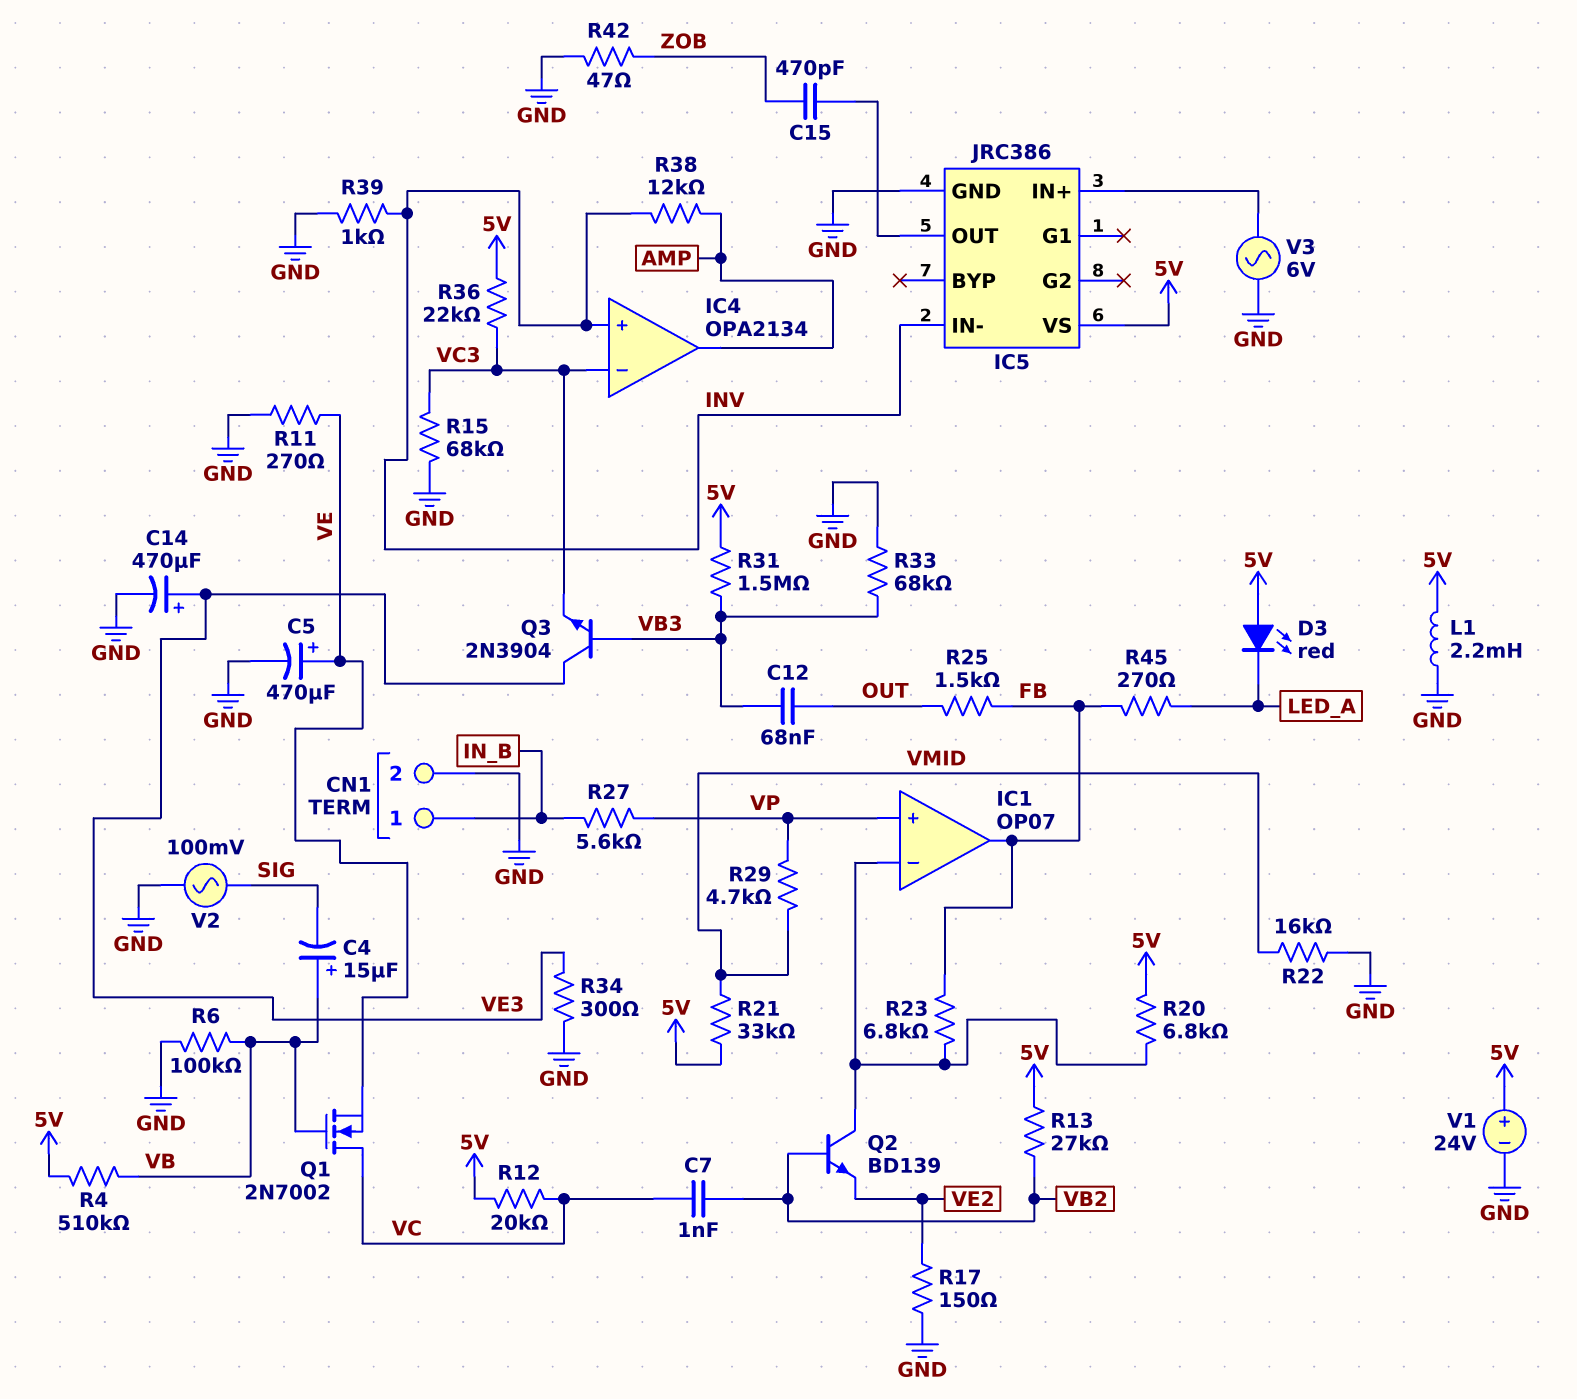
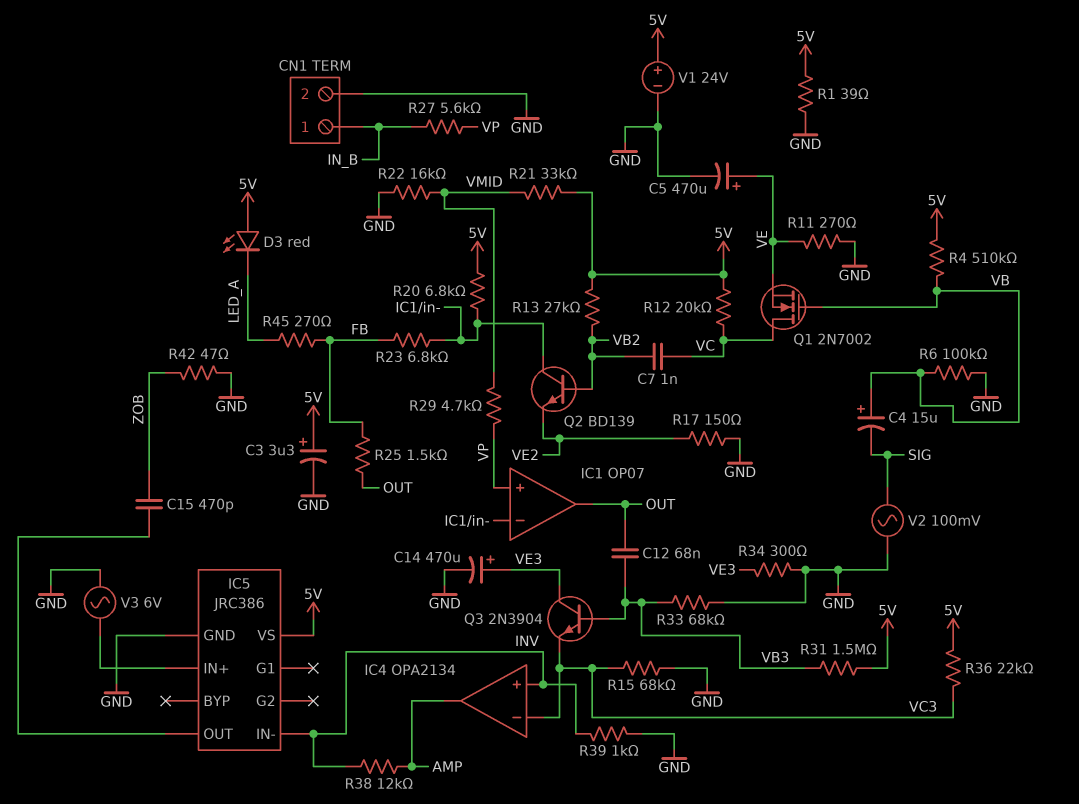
C3: none -> 3.3uF (plus 5V, minus GND)
IC1 pin out: FB -> OUT
L1: 2.2mH (5V, GND) -> none
R1: none -> 39 (5V, GND)

